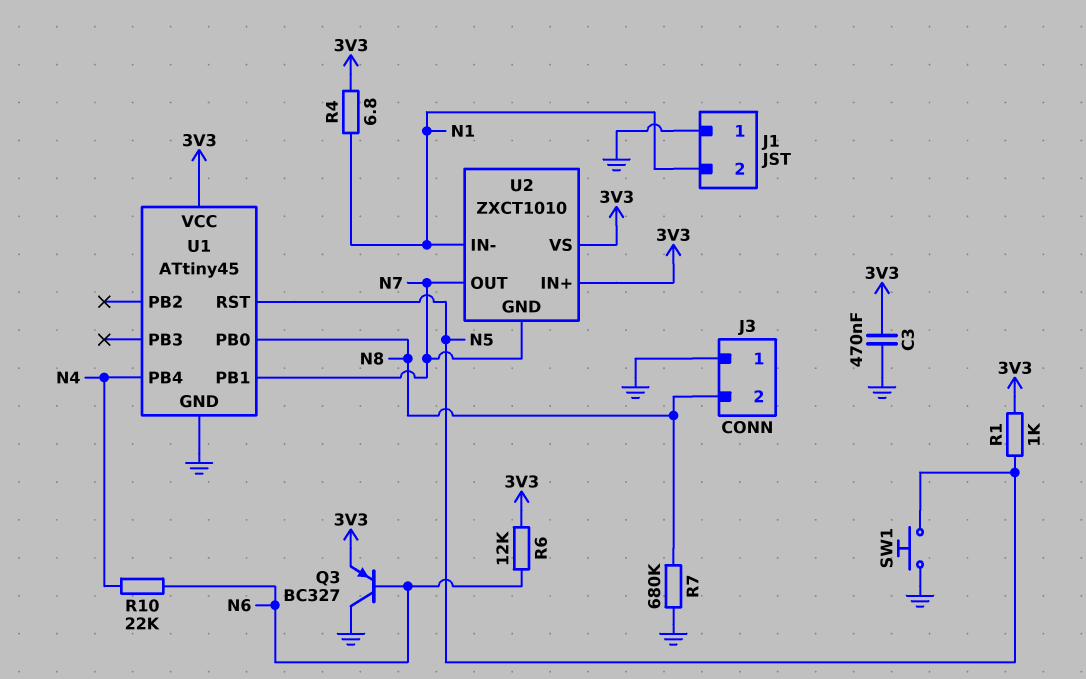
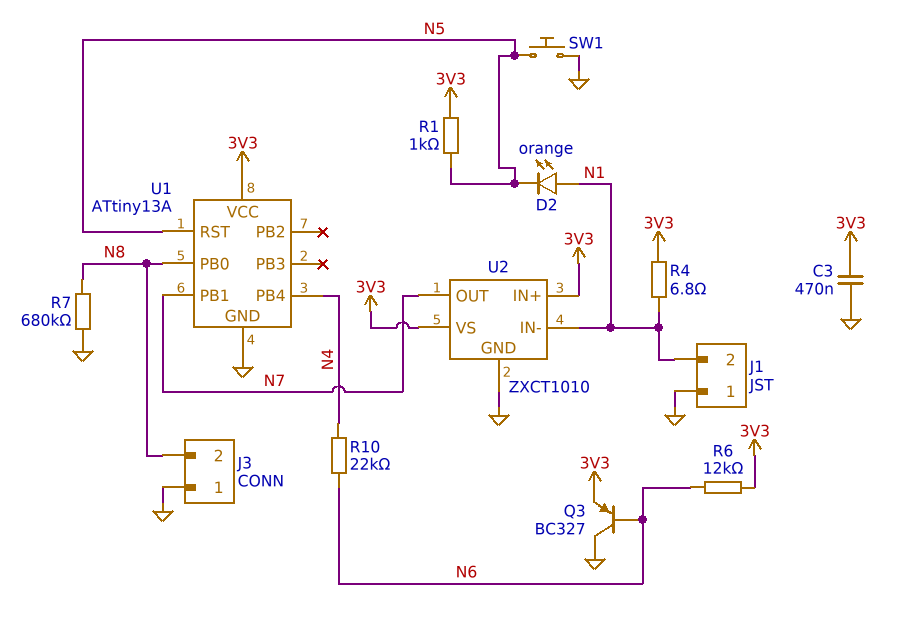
D2: none -> LED orange (A N1, K N5)
U1: ATtiny45 -> ATtiny13A
U2 pin GND: N7 -> GND

